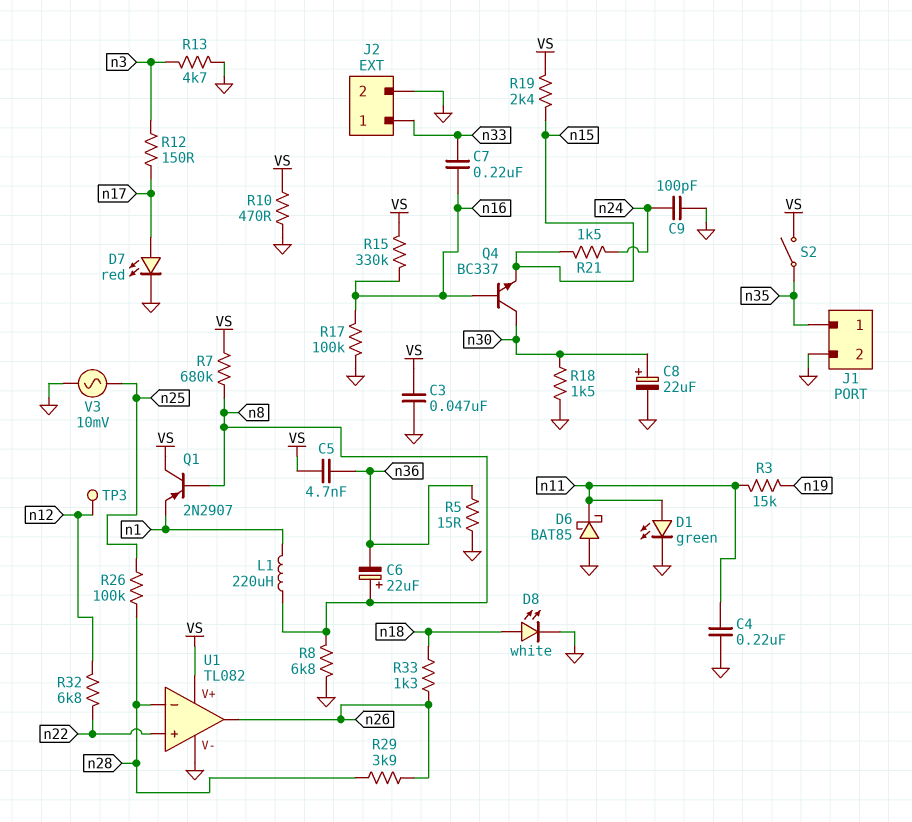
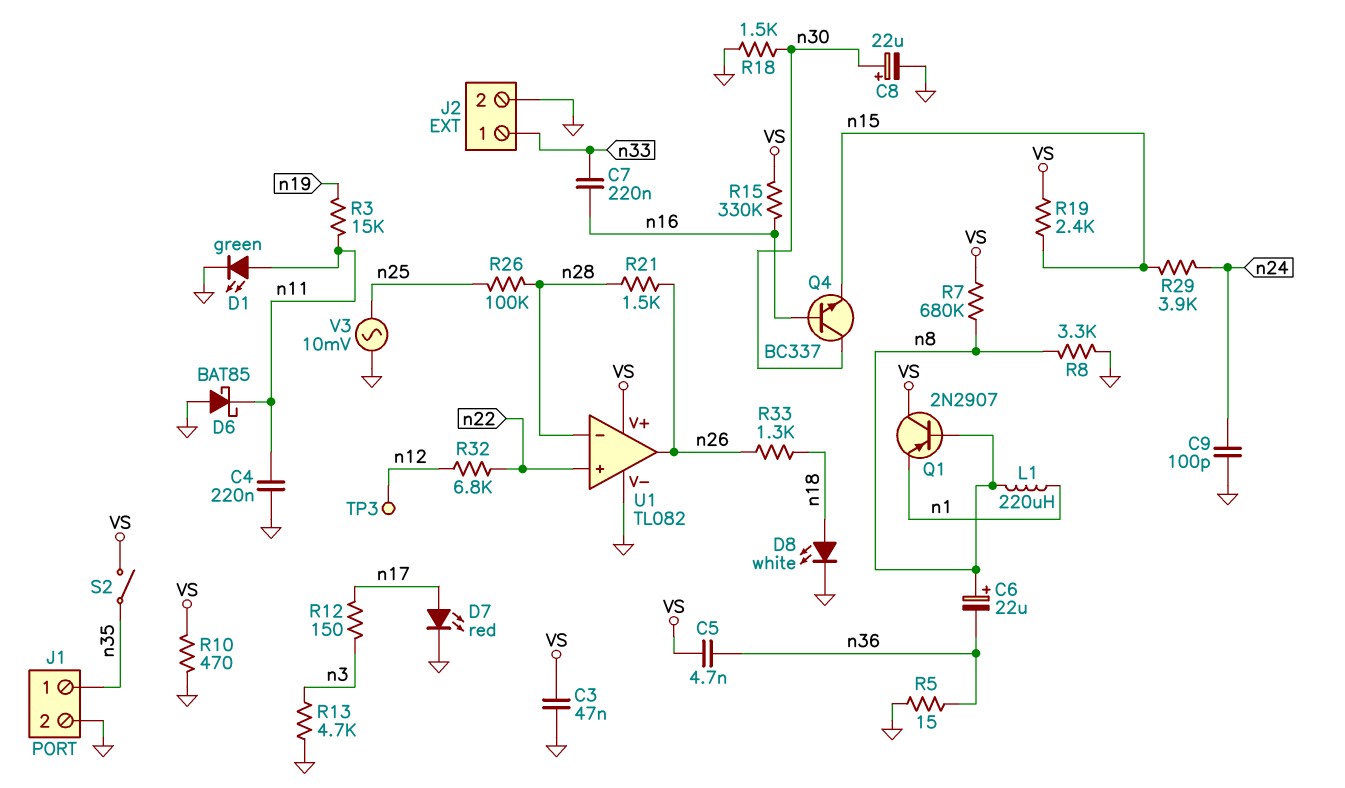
R8: 6.8k (GND, n8) -> 3.3k (GND, n8)
R17: 100k (GND, n16) -> none
R21: 1.5k (n15, n24) -> 1.5k (n26, n28)
R29: 3.9k (n26, n28) -> 3.9k (n15, n24)

